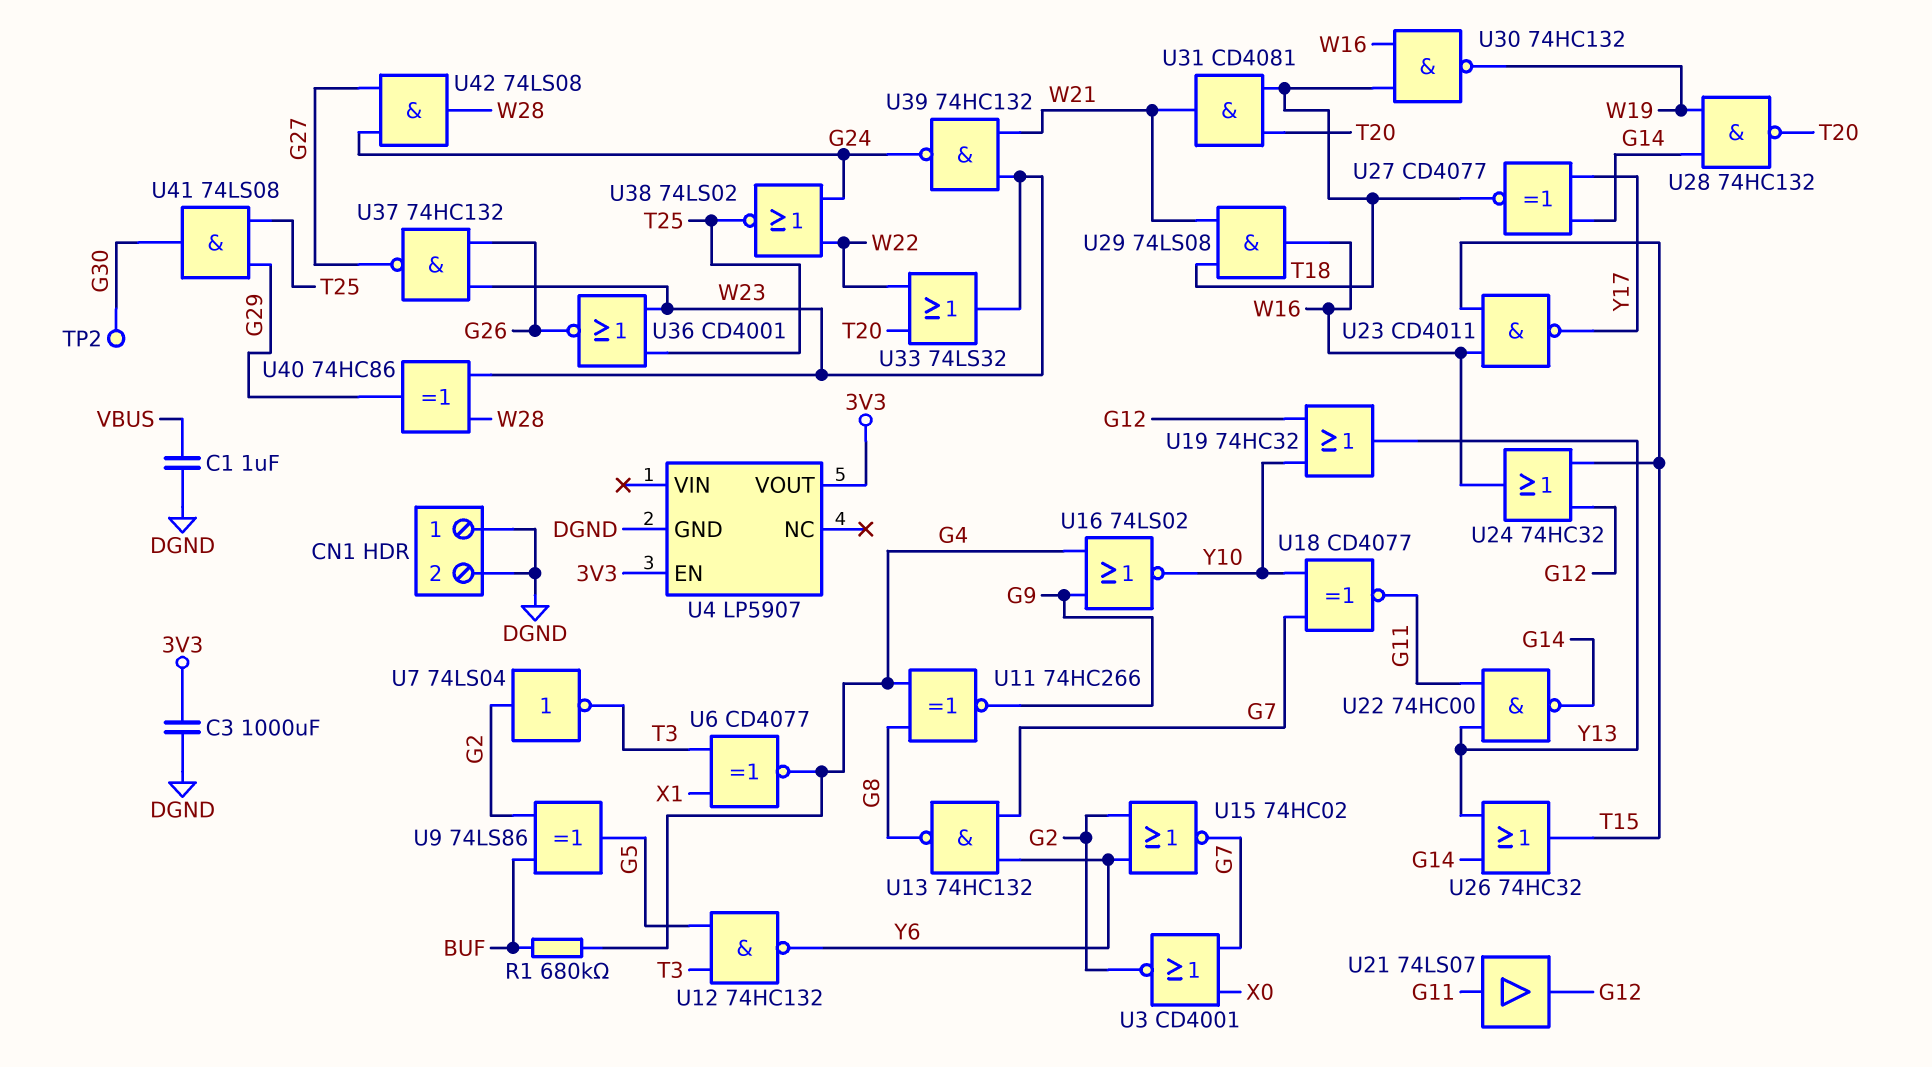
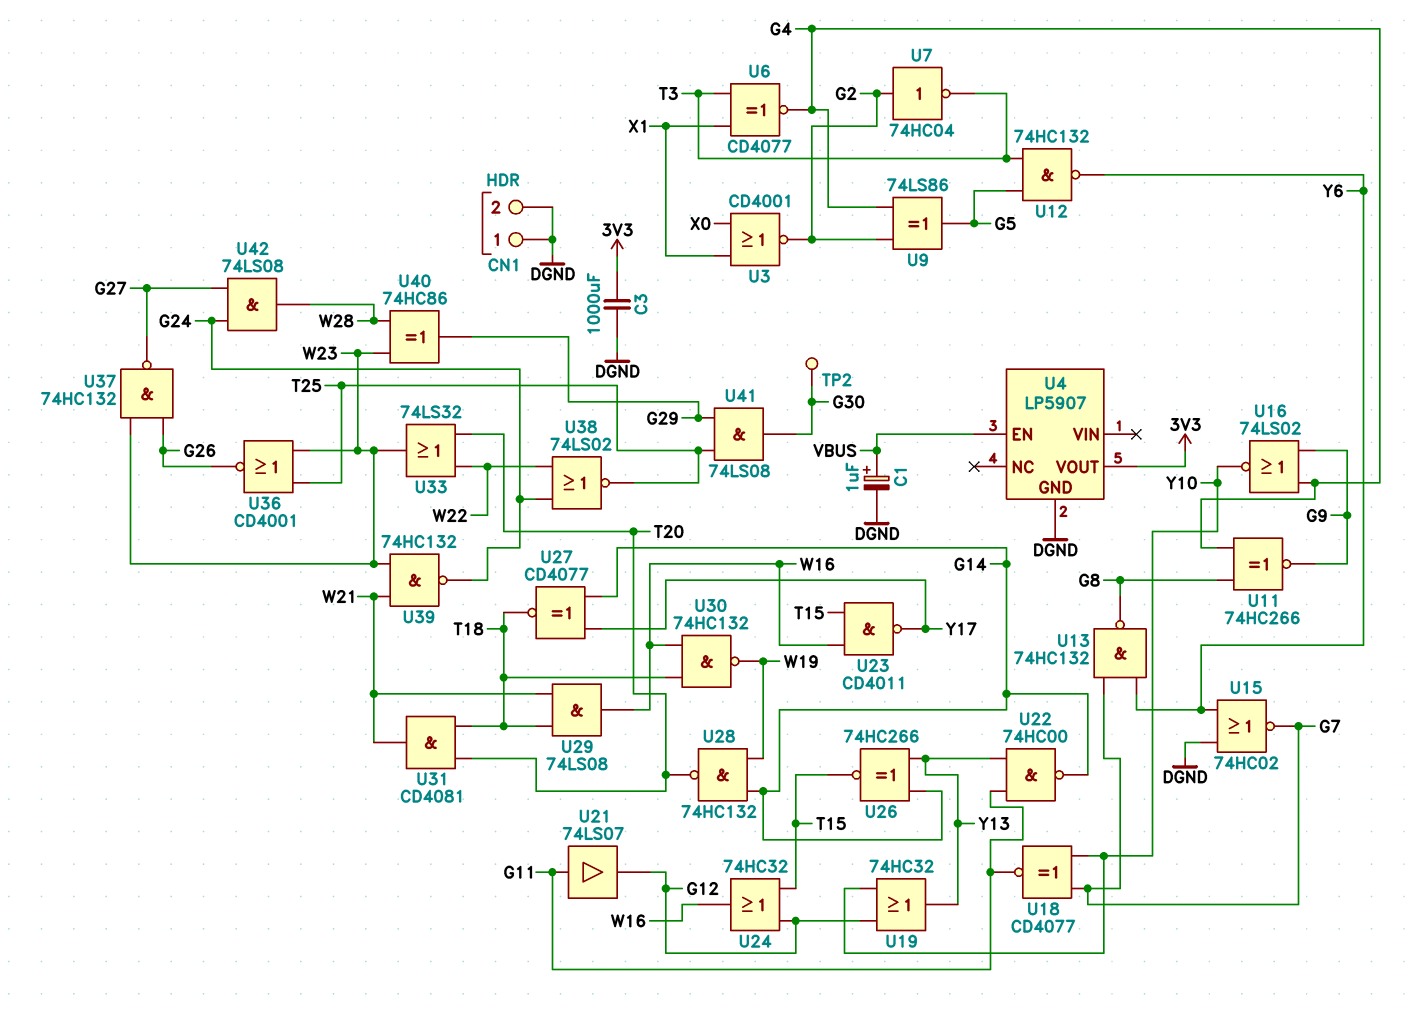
C1: 1uF (DGND, VBUS) -> 1uF (plus VBUS, minus DGND)
R1: 680k (BUF, G4) -> none
U3: NOR CD4001 (in G7, in X0, out G2) -> NOR CD4001 (in X0, in X1, out G2)
U4 pin EN: 3V3 -> VBUS
U7: NOT 74LS04 (in G2, out T3) -> NOT 74HC04 (in G2, out T3)
U9: XOR 74LS86 (in BUF, in G2, out G5) -> XOR 74LS86 (in G2, in G4, out G5)
U15: NOR 74HC02 (in G2, in Y6, out G7) -> NOR 74HC02 (in DGND, in Y6, out G7)
U26: OR 74HC32 (in G14, in Y13, out T15) -> XNOR 74HC266 (in G14, in Y13, out T15)

